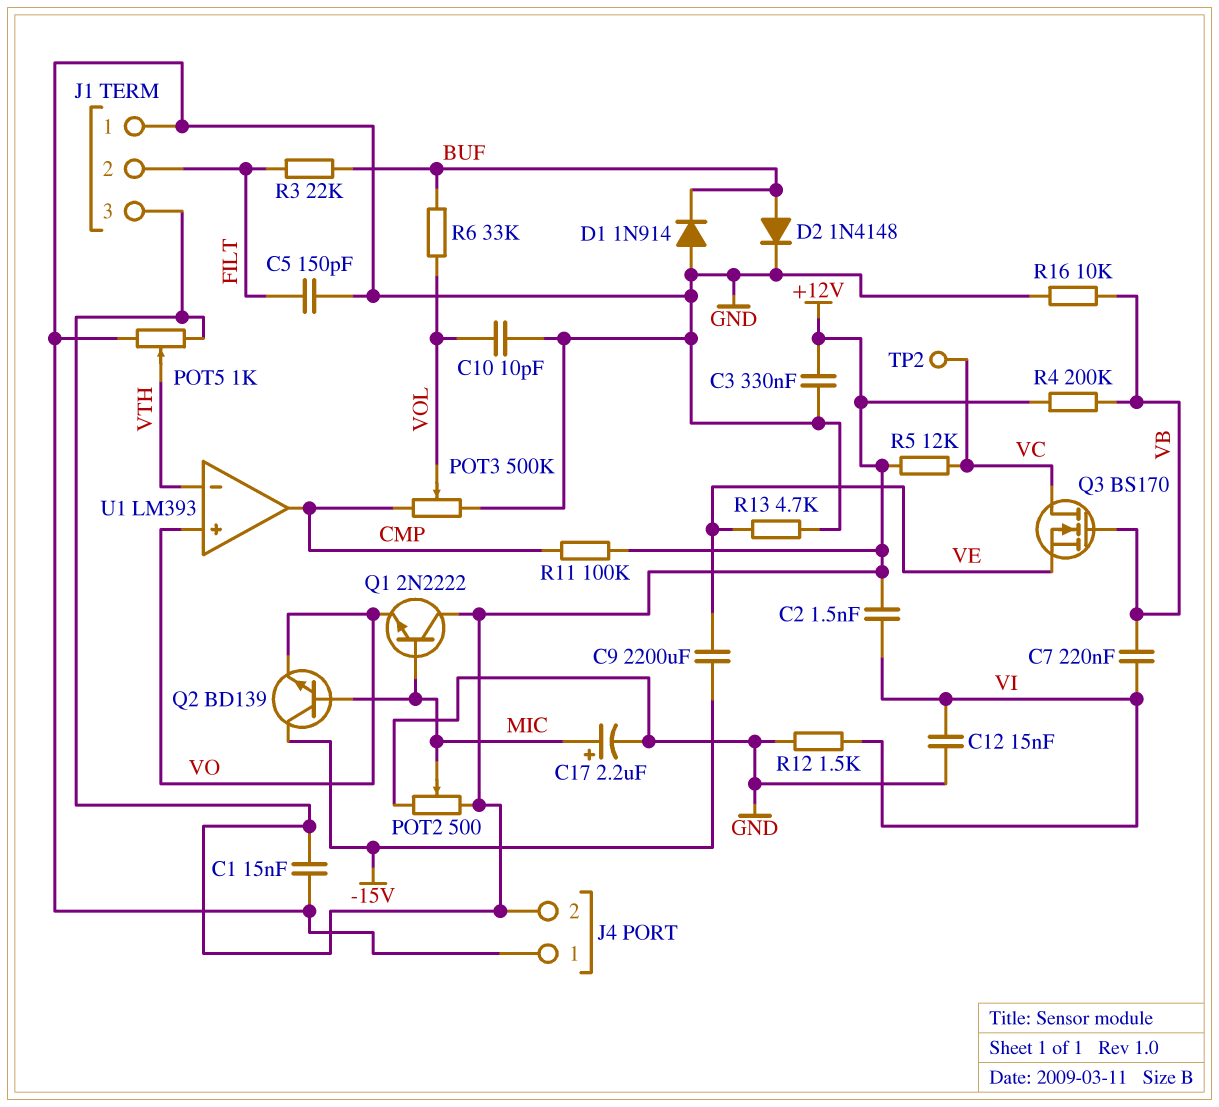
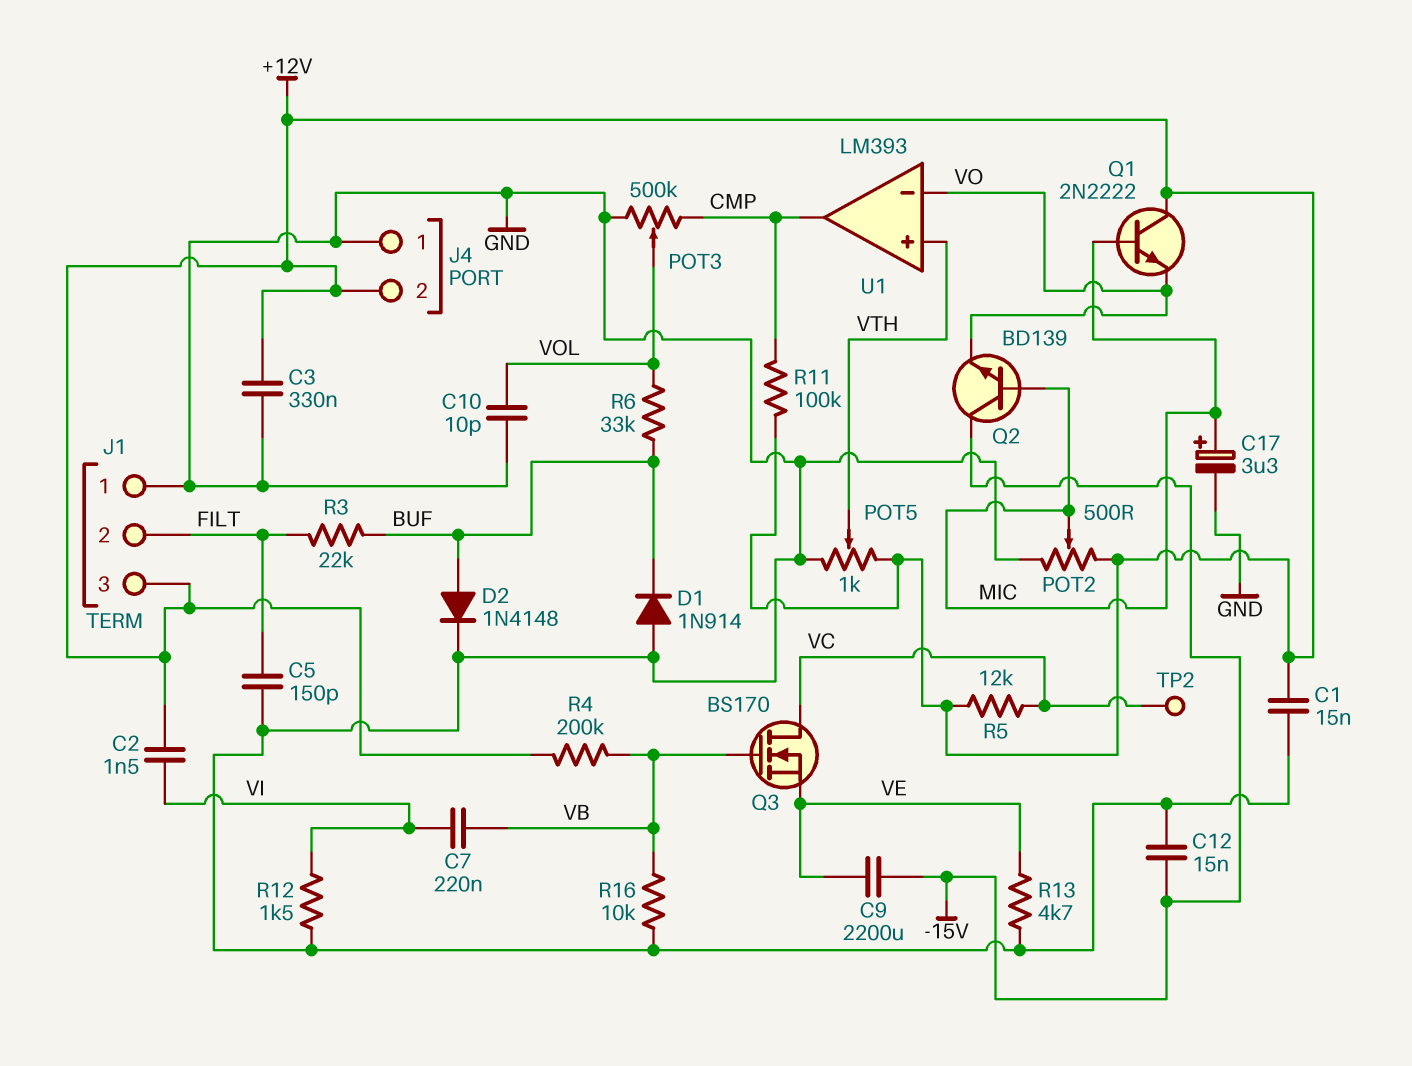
C12: 15nF (GND, VI) -> 15nF (-15V, GND)
C17: 2.2uF (plus MIC, minus GND) -> 3.3uF (plus MIC, minus GND)
U1 pin in+: VO -> VTH
U1 pin in-: VTH -> VO

